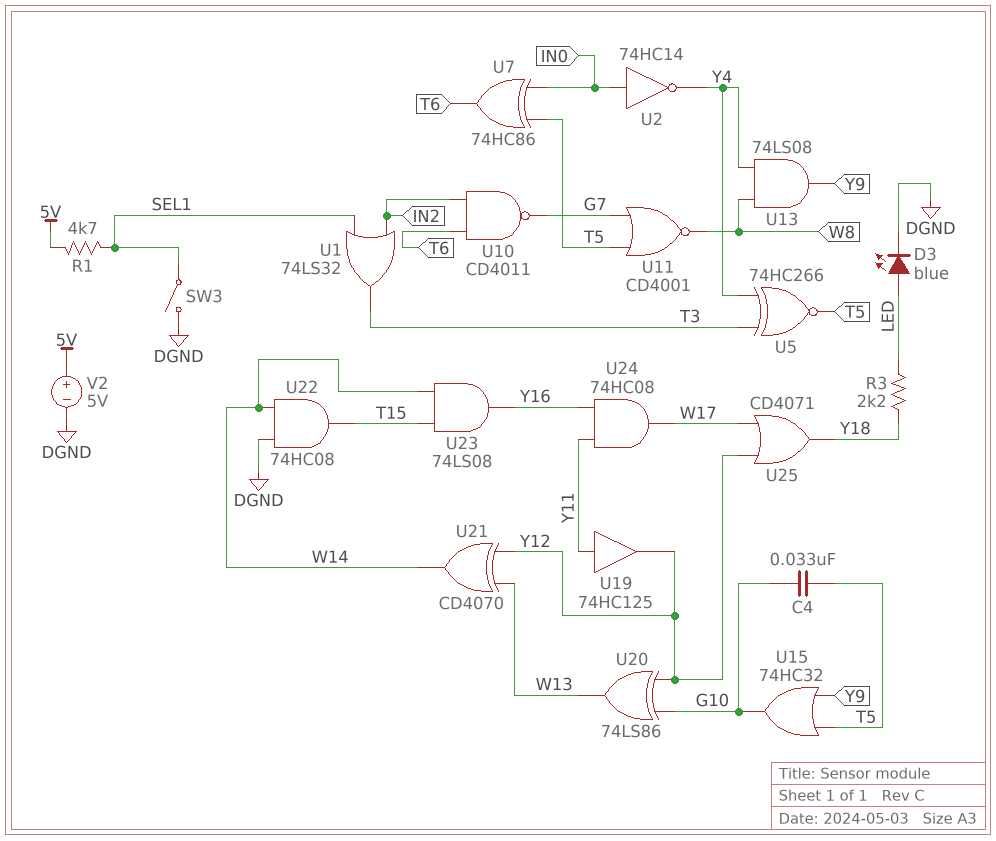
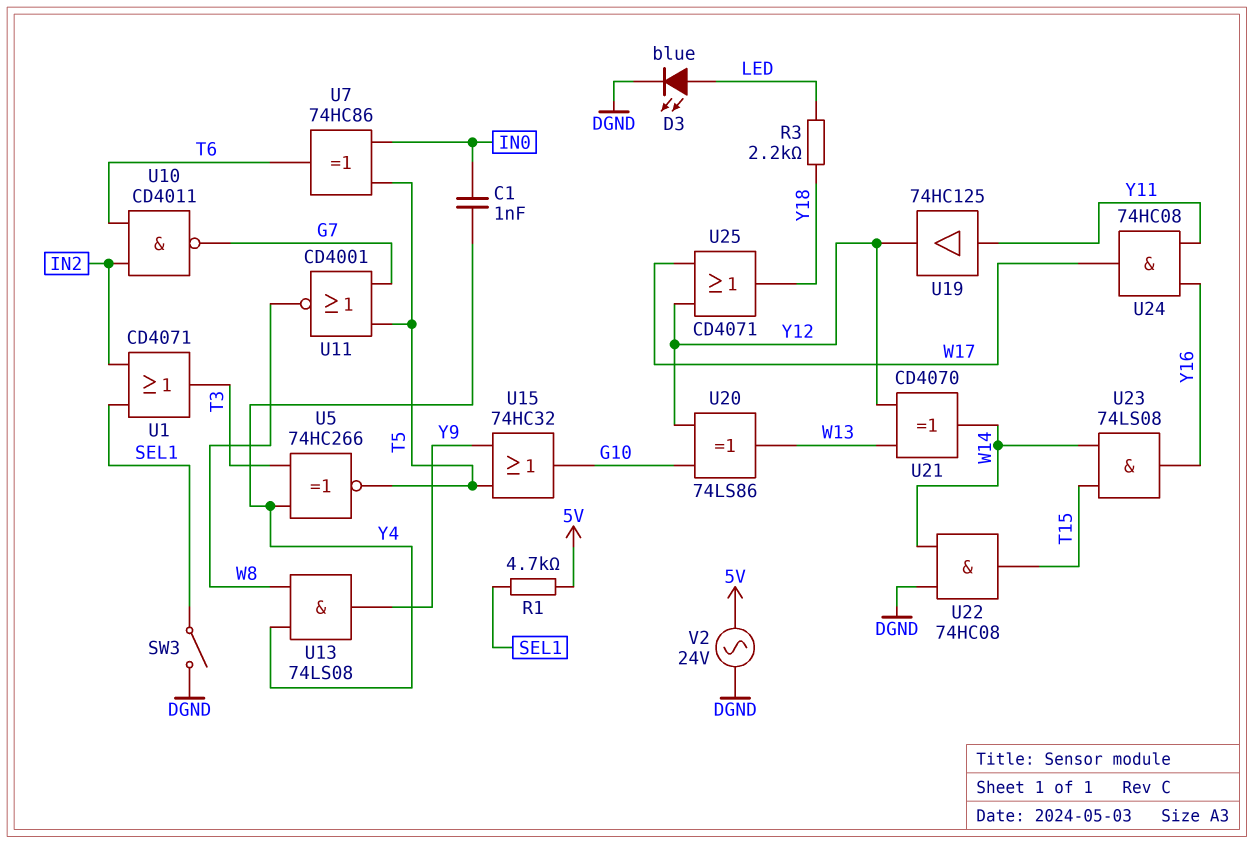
C1: none -> 1nF (IN0, Y4)
C4: 33nF (G10, T5) -> none
U1: OR 74LS32 (in IN2, in SEL1, out T3) -> OR CD4071 (in IN2, in SEL1, out T3)
U2: NOT 74HC14 (in IN0, out Y4) -> none
V2: 5V (plus 5V, minus DGND) -> AC 24V (5V, DGND)

